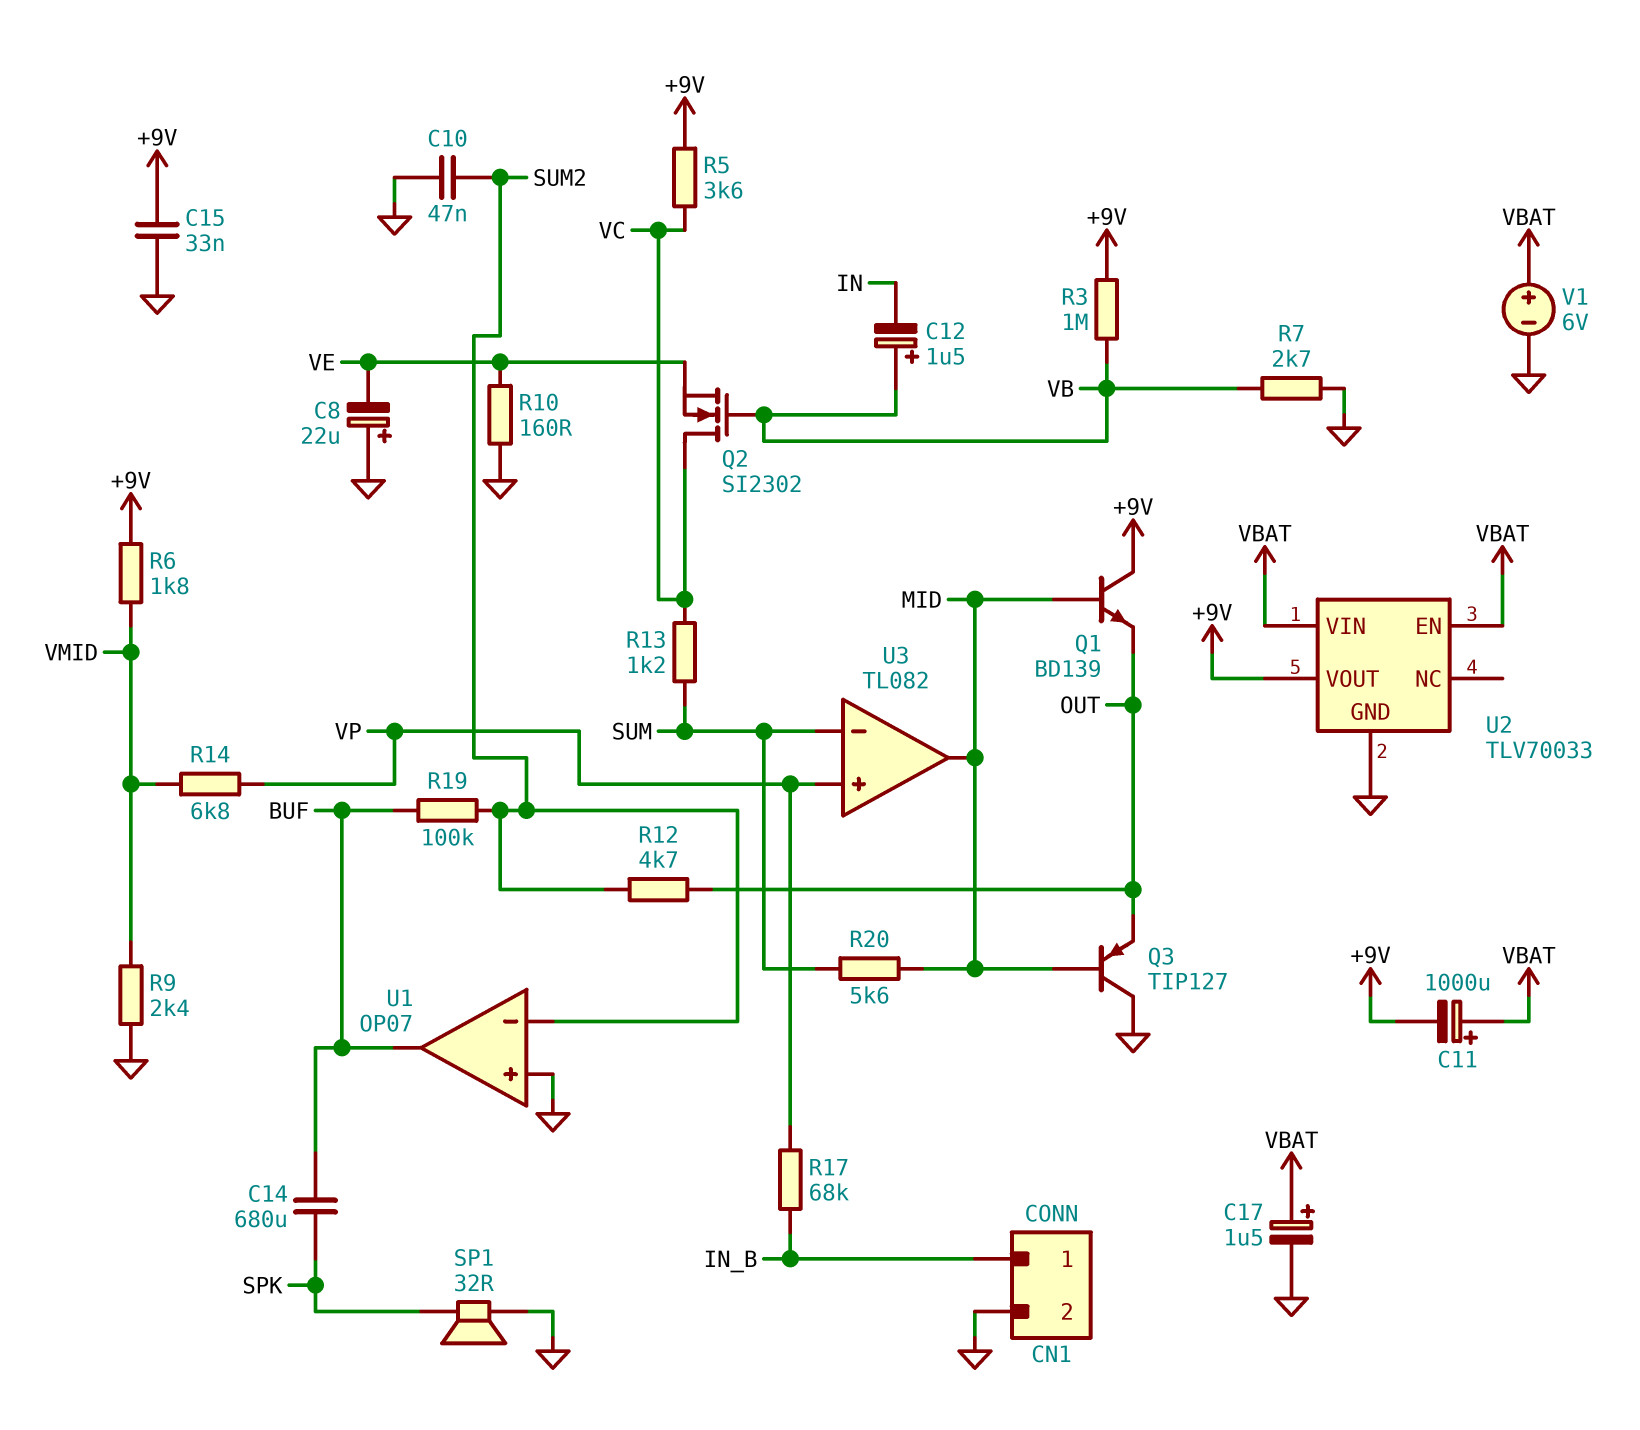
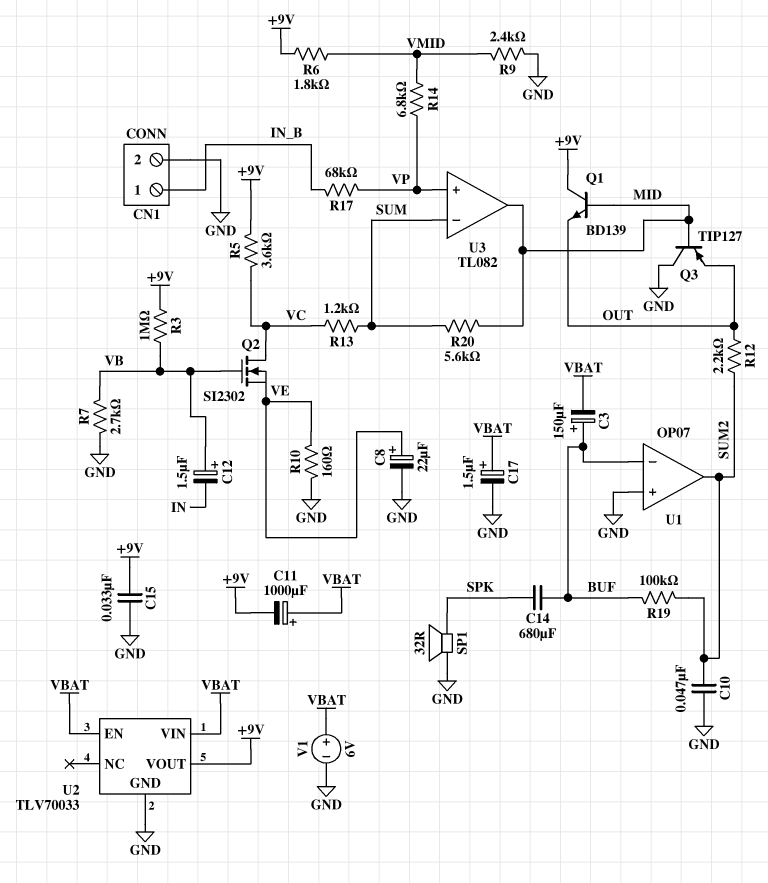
C3: none -> 150uF (plus BUF, minus VBAT)
C8: 22uF (plus GND, minus VE) -> 22uF (plus VE, minus GND)
R12: 4.7k (OUT, SUM2) -> 2.2k (OUT, SUM2)
U1 pin in-: SUM2 -> BUF
U1 pin out: BUF -> SUM2

